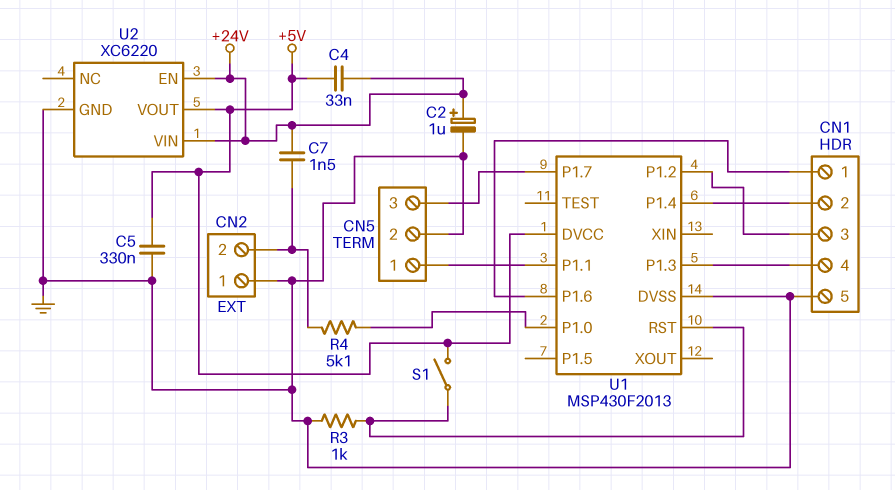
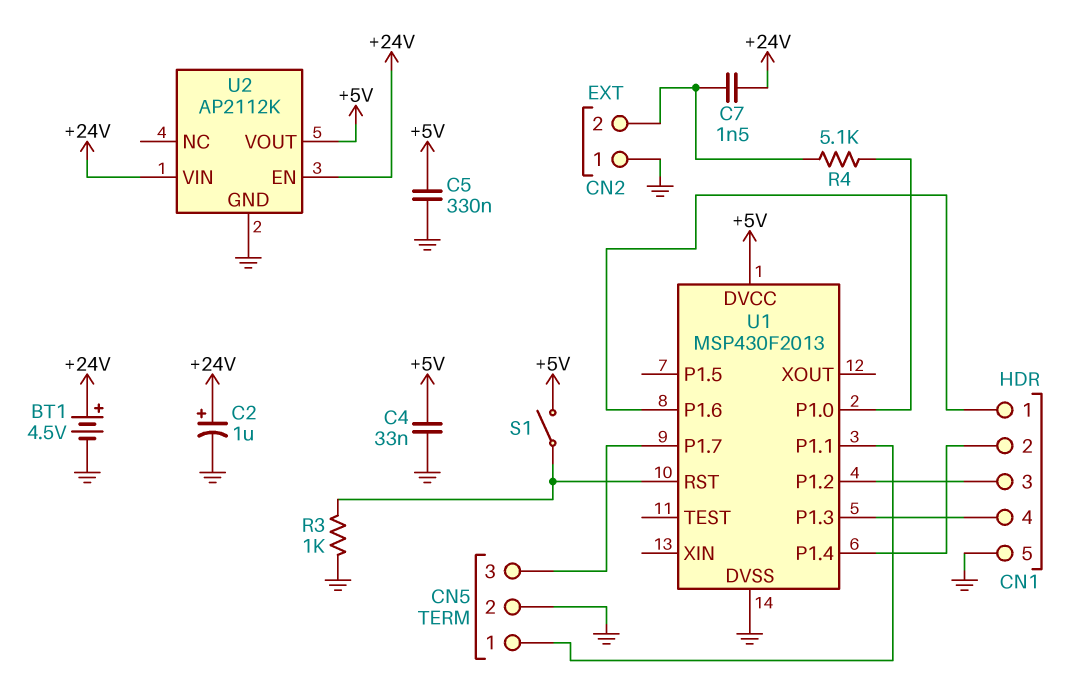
BT1: none -> 4.5V (plus +24V, minus GND)
C4: 33nF (+5V, +24V) -> 33nF (+5V, GND)
U2: XC6220 -> AP2112K

